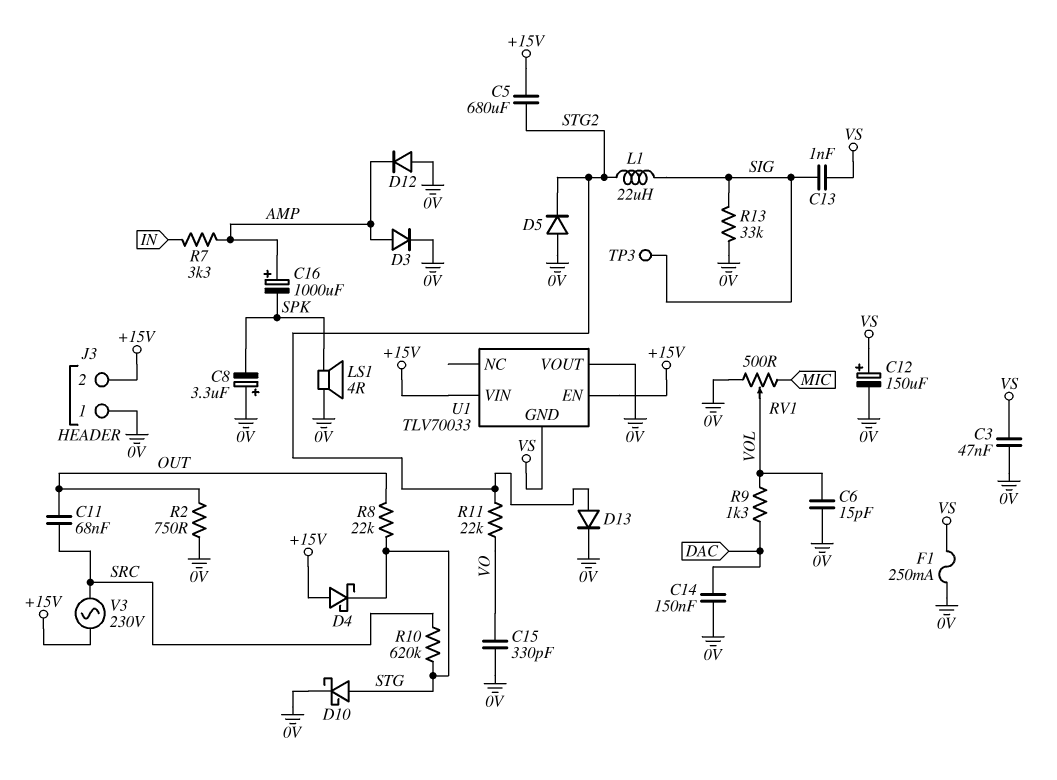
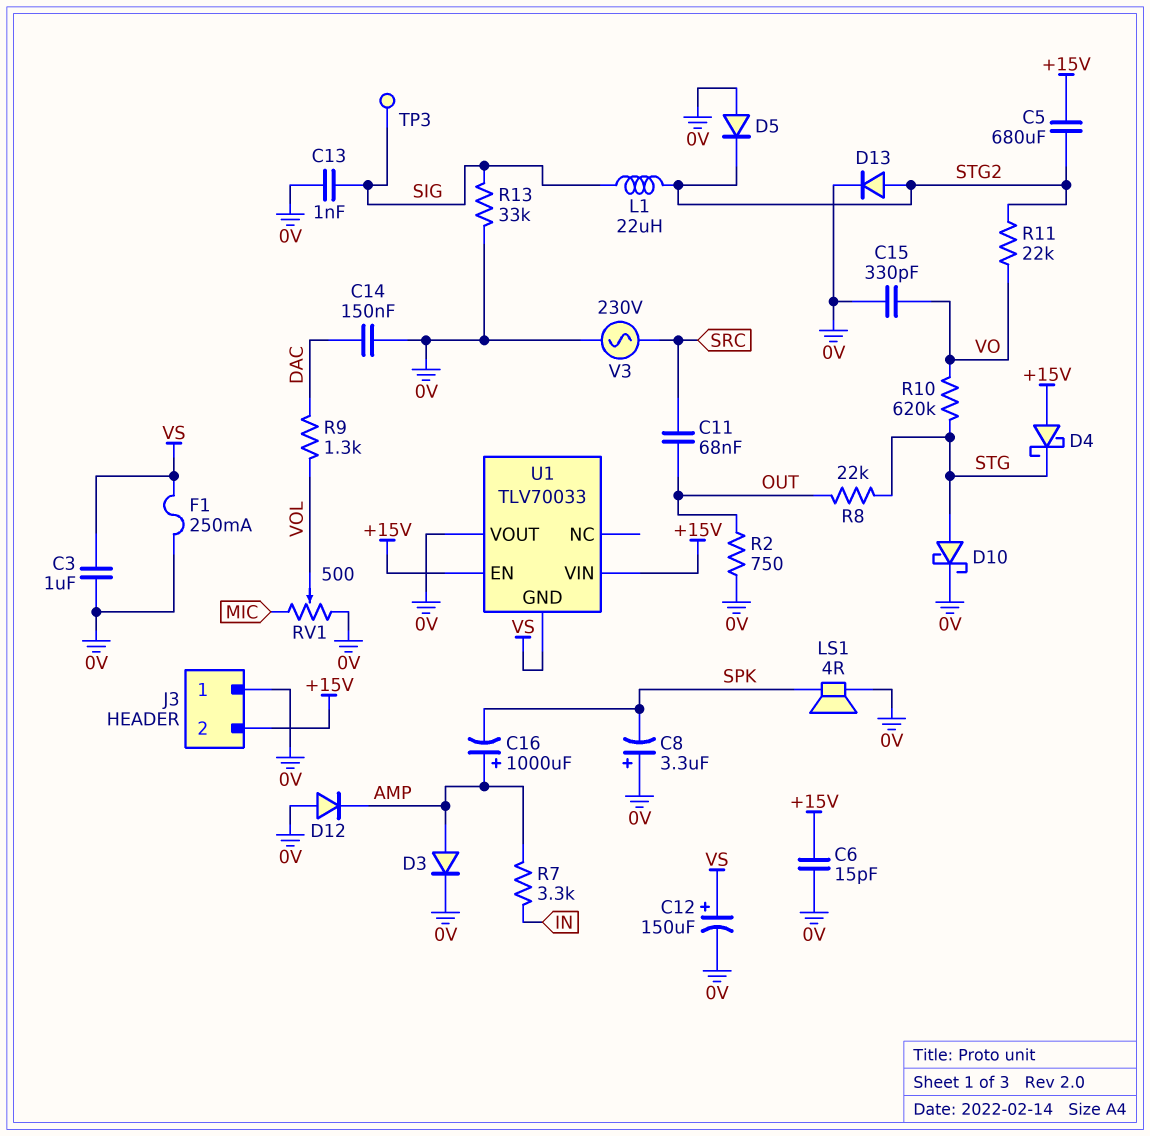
C3: 47nF (0V, VS) -> 1uF (0V, VS)
C6: 15pF (0V, VOL) -> 15pF (+15V, 0V)
C13: 1nF (SIG, VS) -> 1nF (0V, SIG)
R10: 620k (SRC, STG) -> 620k (STG, VO)
V3: AC 230V (+15V, SRC) -> AC 230V (0V, SRC)

